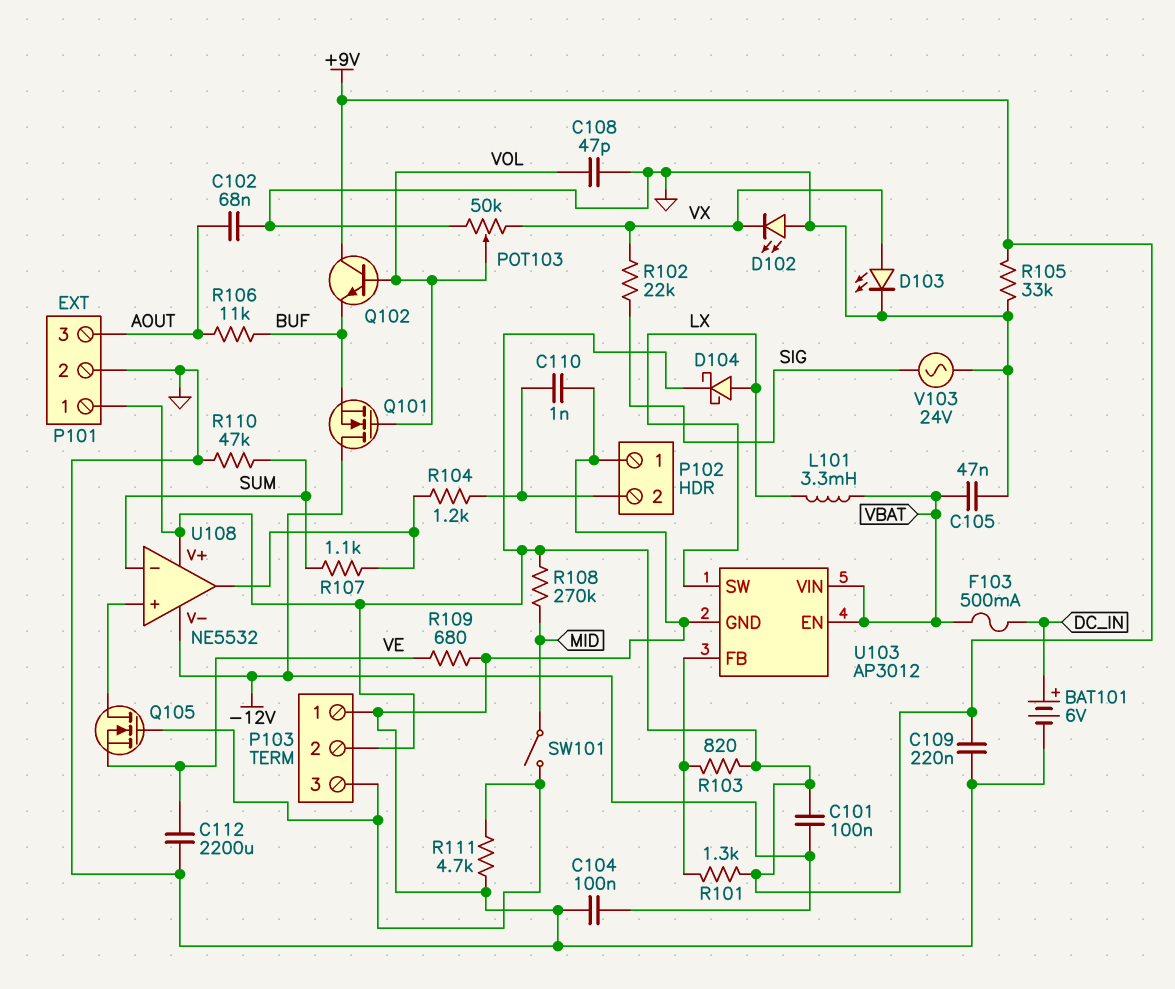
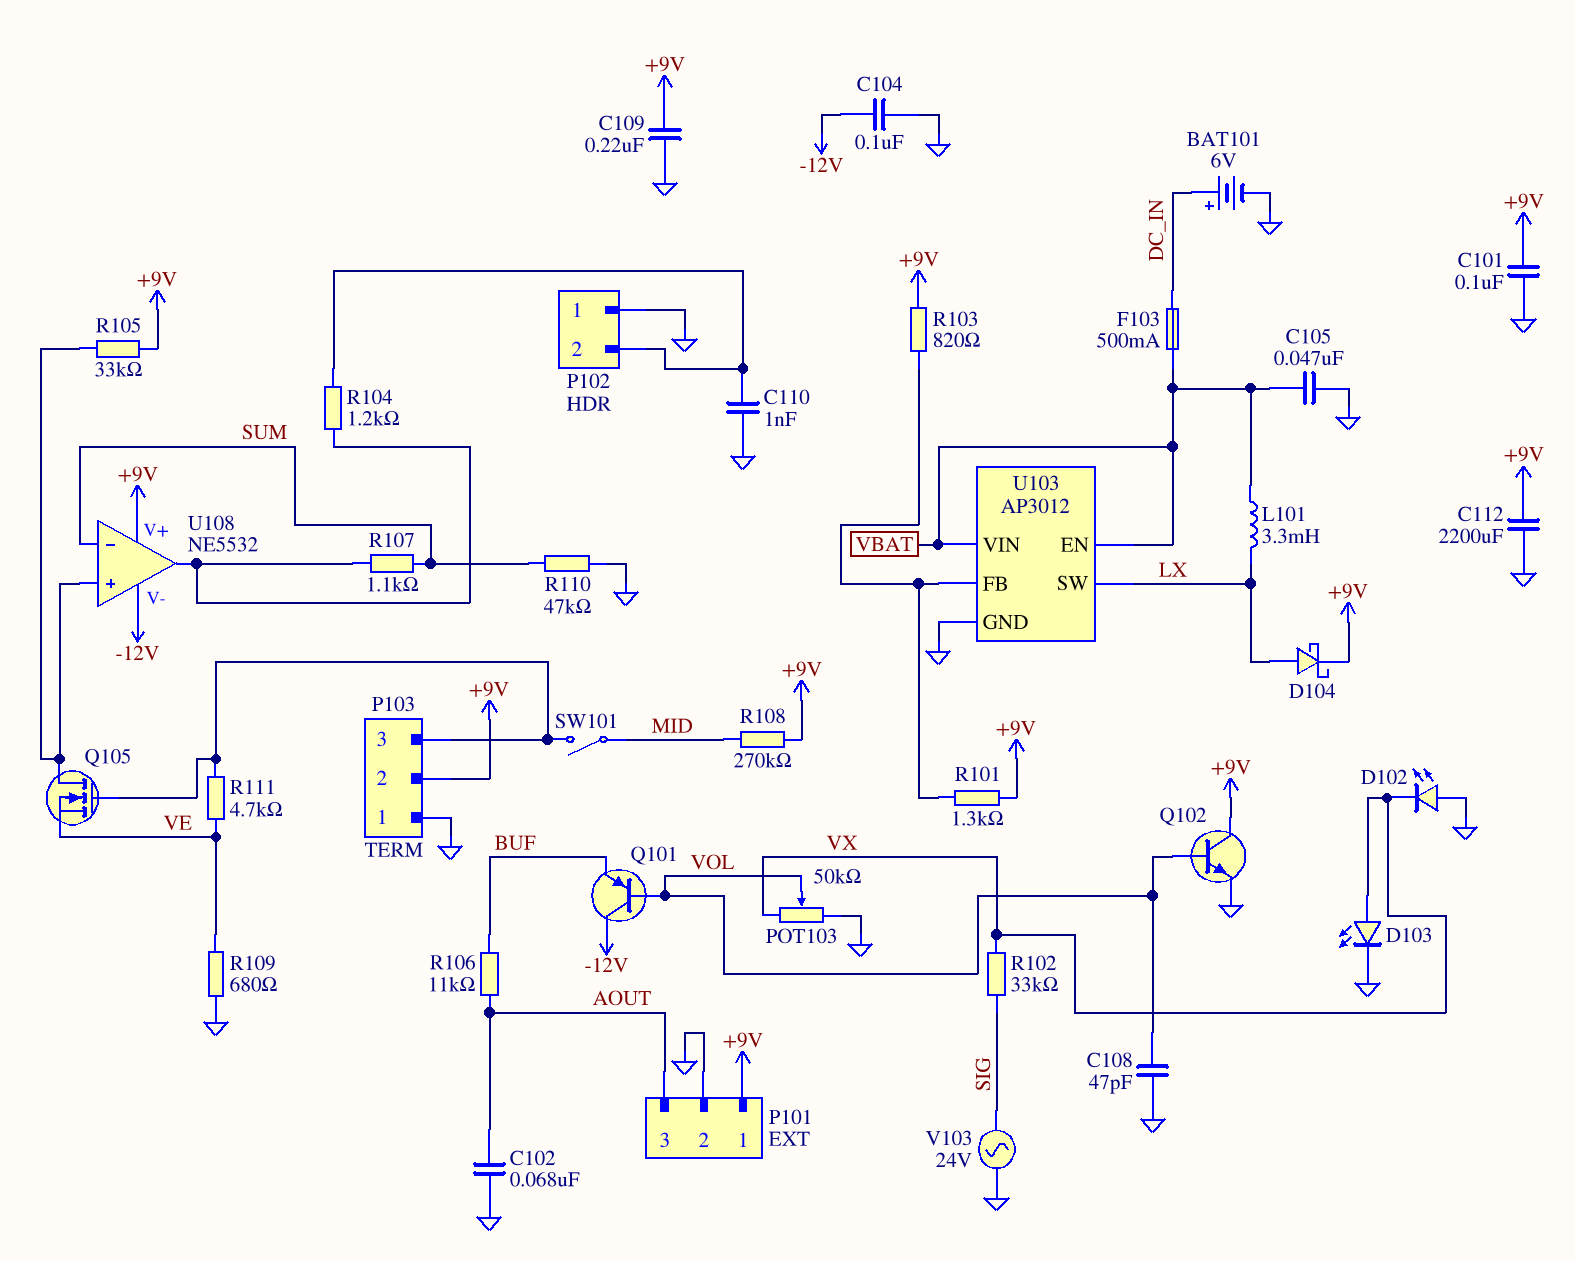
C101: 100nF (+9V, -12V) -> 100nF (+9V, GND)
C112: 2200uF (GND, VE) -> 2200uF (+9V, GND)
Q101: NMOS (G VOL, D -12V, S BUF) -> PNP (B VOL, C -12V, E BUF)
Q102: NPN (B VOL, C +9V, E BUF) -> NPN (B VOL, C +9V, E GND)
R102: 22k (SIG, VX) -> 33k (SIG, VX)
R105: 33k (+9V, GND) -> 33k (+9V, U108/in+)
R111: 4.7k (GND, P103/3) -> 4.7k (P103/3, VE)

